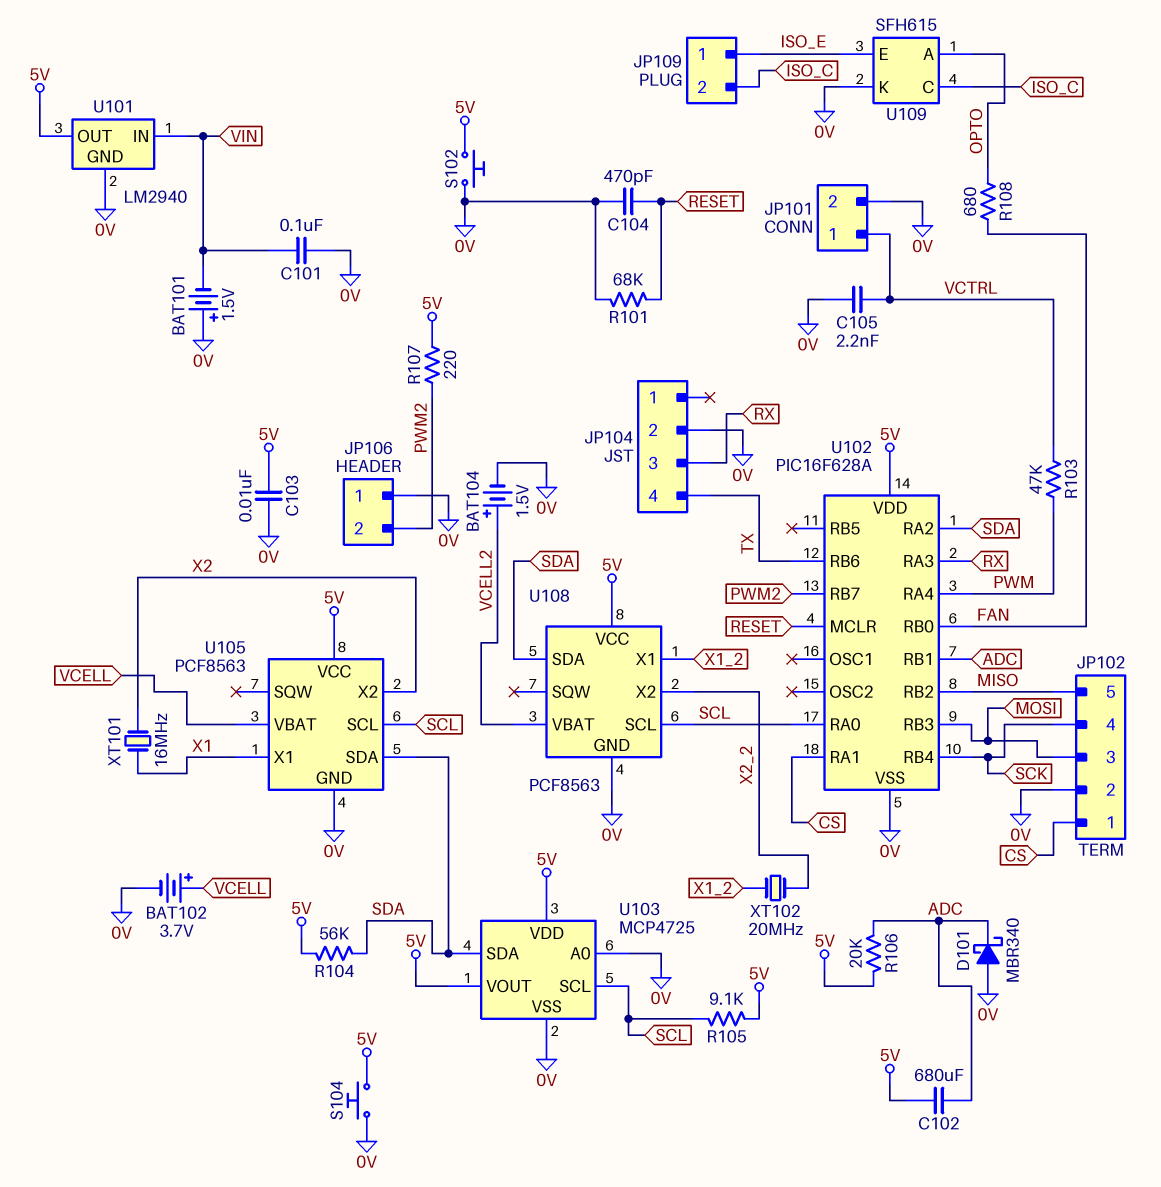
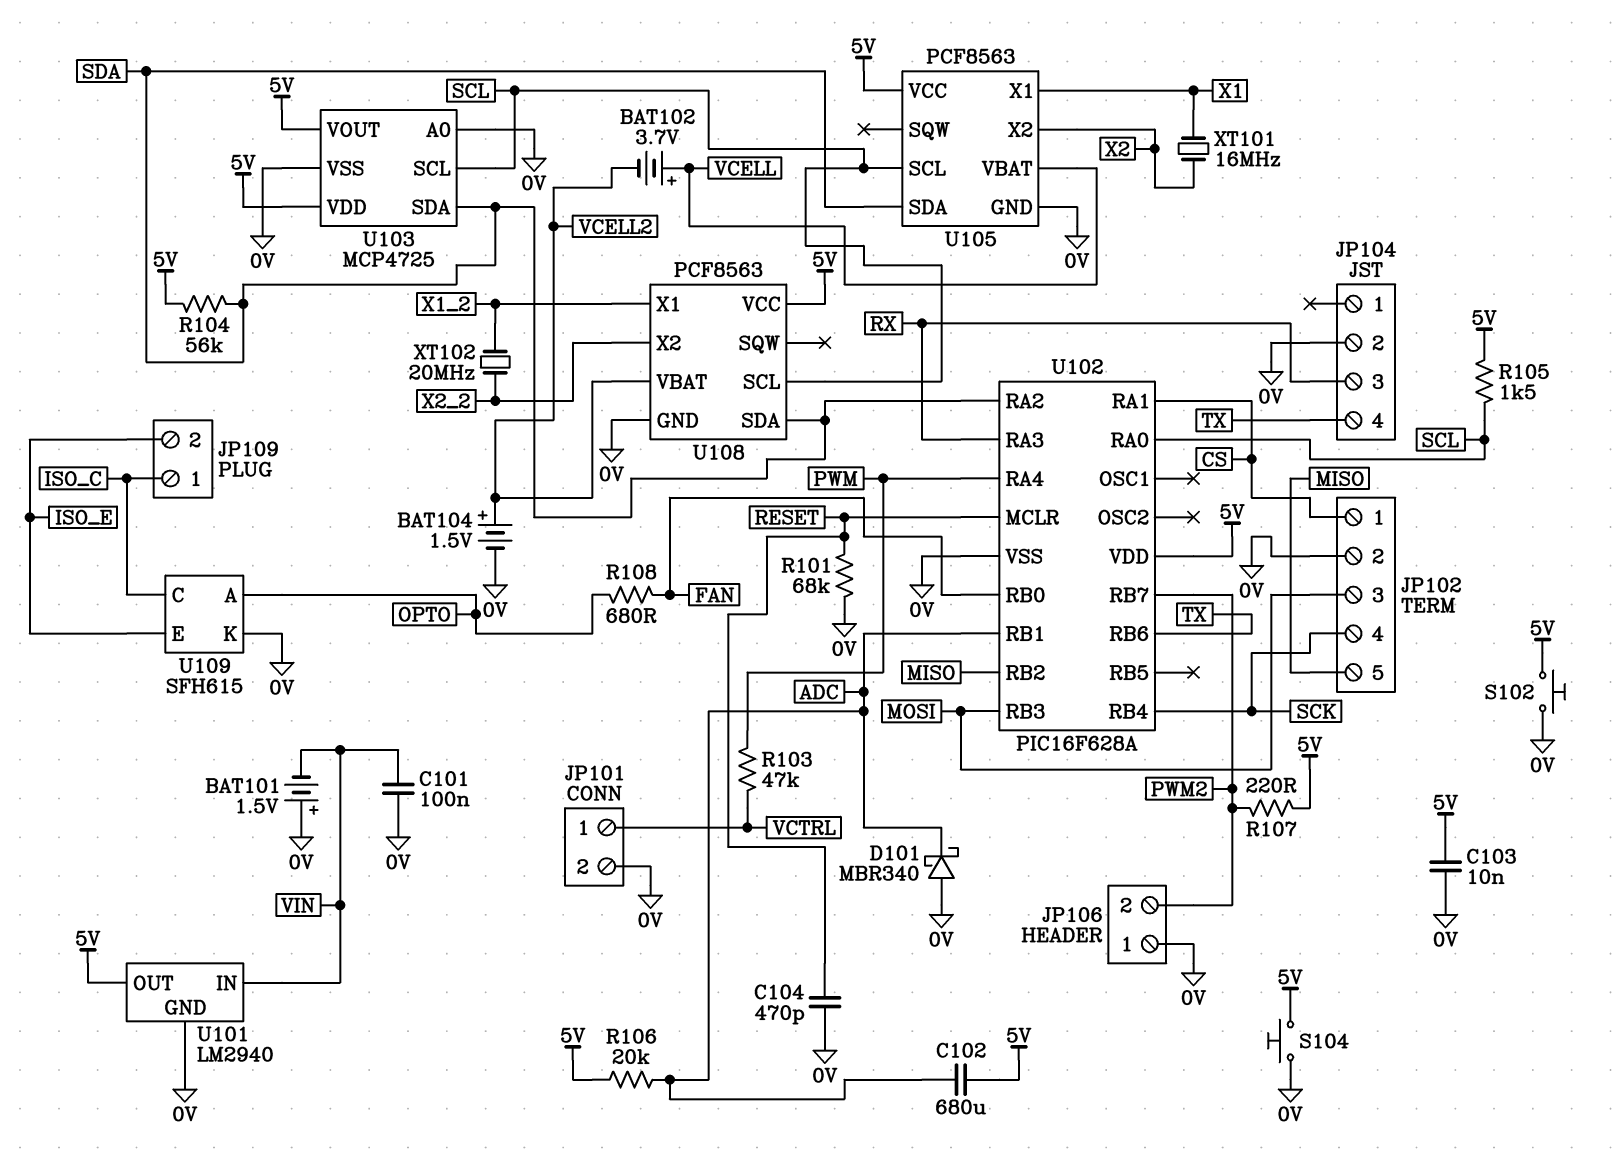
BAT102: 3.7V (plus VCELL, minus 0V) -> 3.7V (plus VCELL, minus VCELL2)
C105: 2.2nF (0V, VCTRL) -> none
JP109 pin 1: ISO_E -> ISO_C
JP109 pin 2: ISO_C -> ISO_E
R105: 9.1k (5V, SCL) -> 1.5k (5V, SCL)

